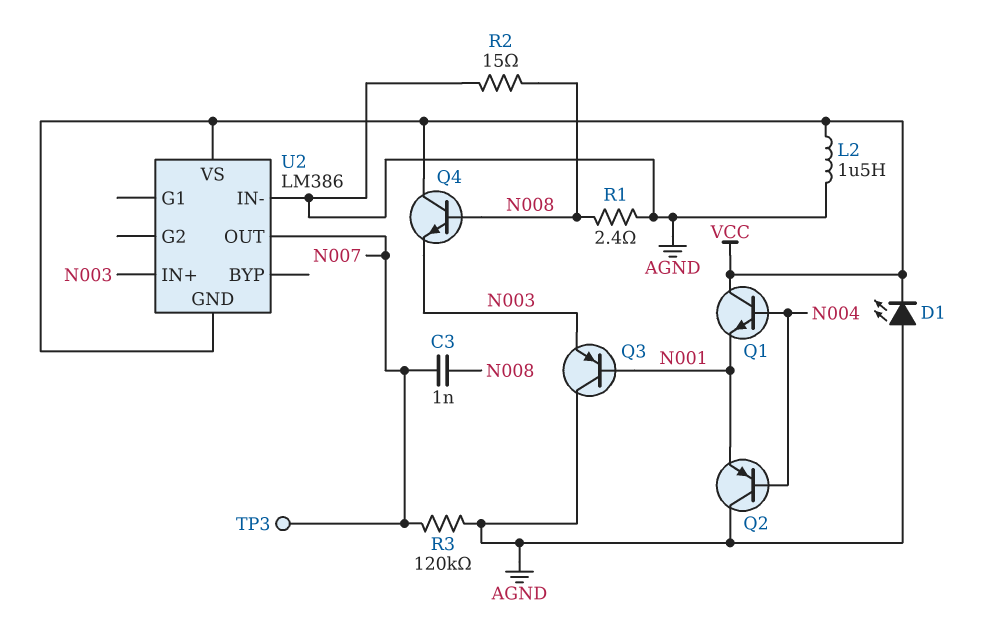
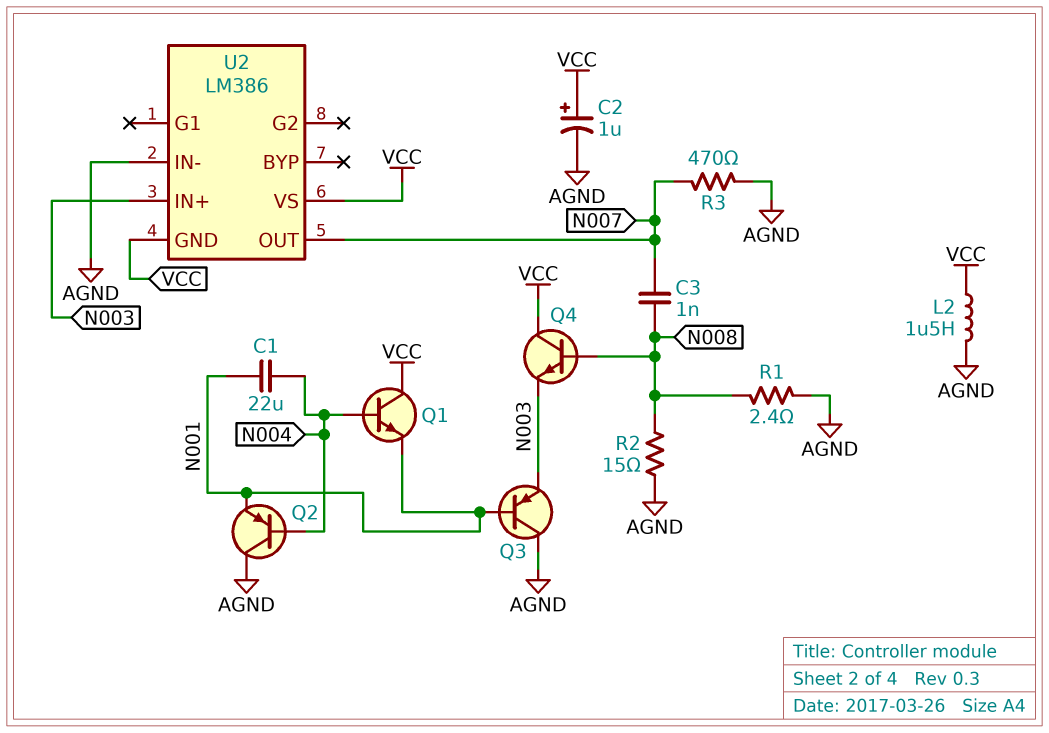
C1: none -> 22uF (N001, N004)
C2: none -> 1uF (plus VCC, minus AGND)
D1: LED (A AGND, K VCC) -> none
R3: 120k (AGND, N007) -> 470 (AGND, N007)
TP3: test point (N007) -> none

